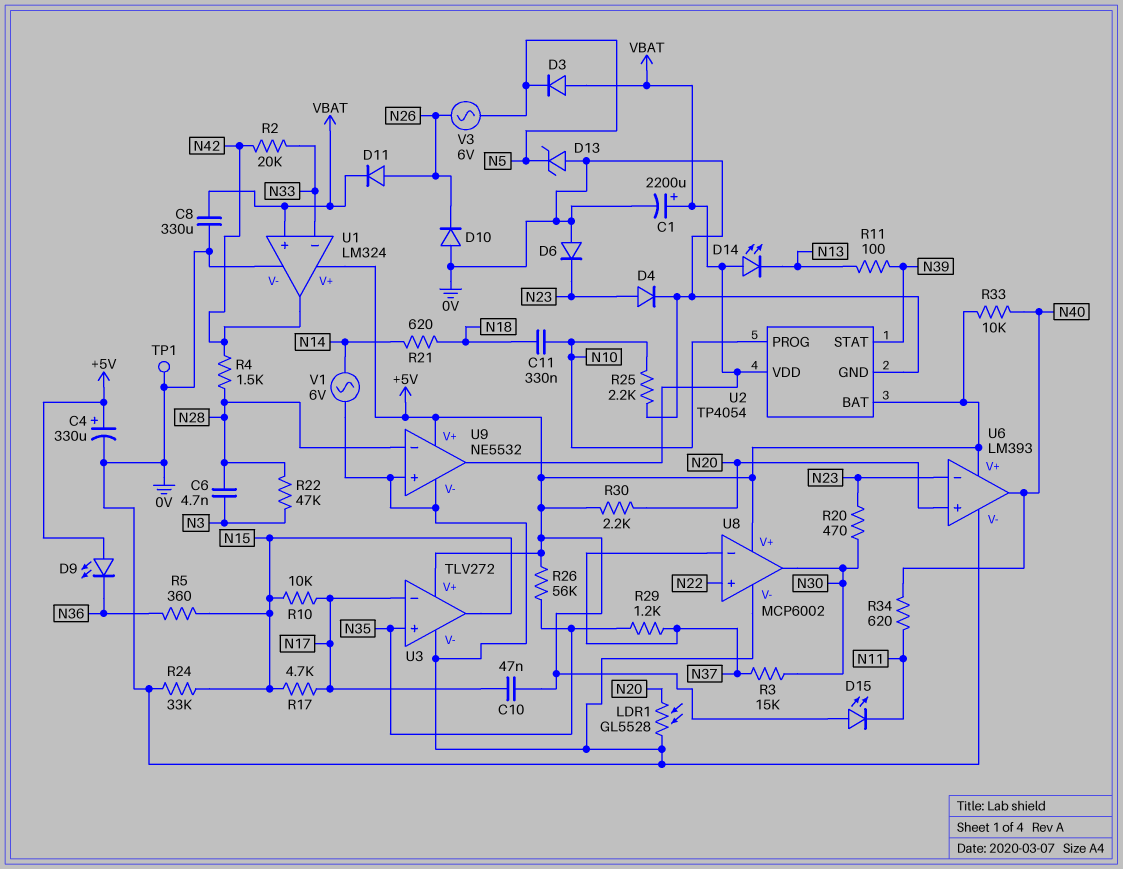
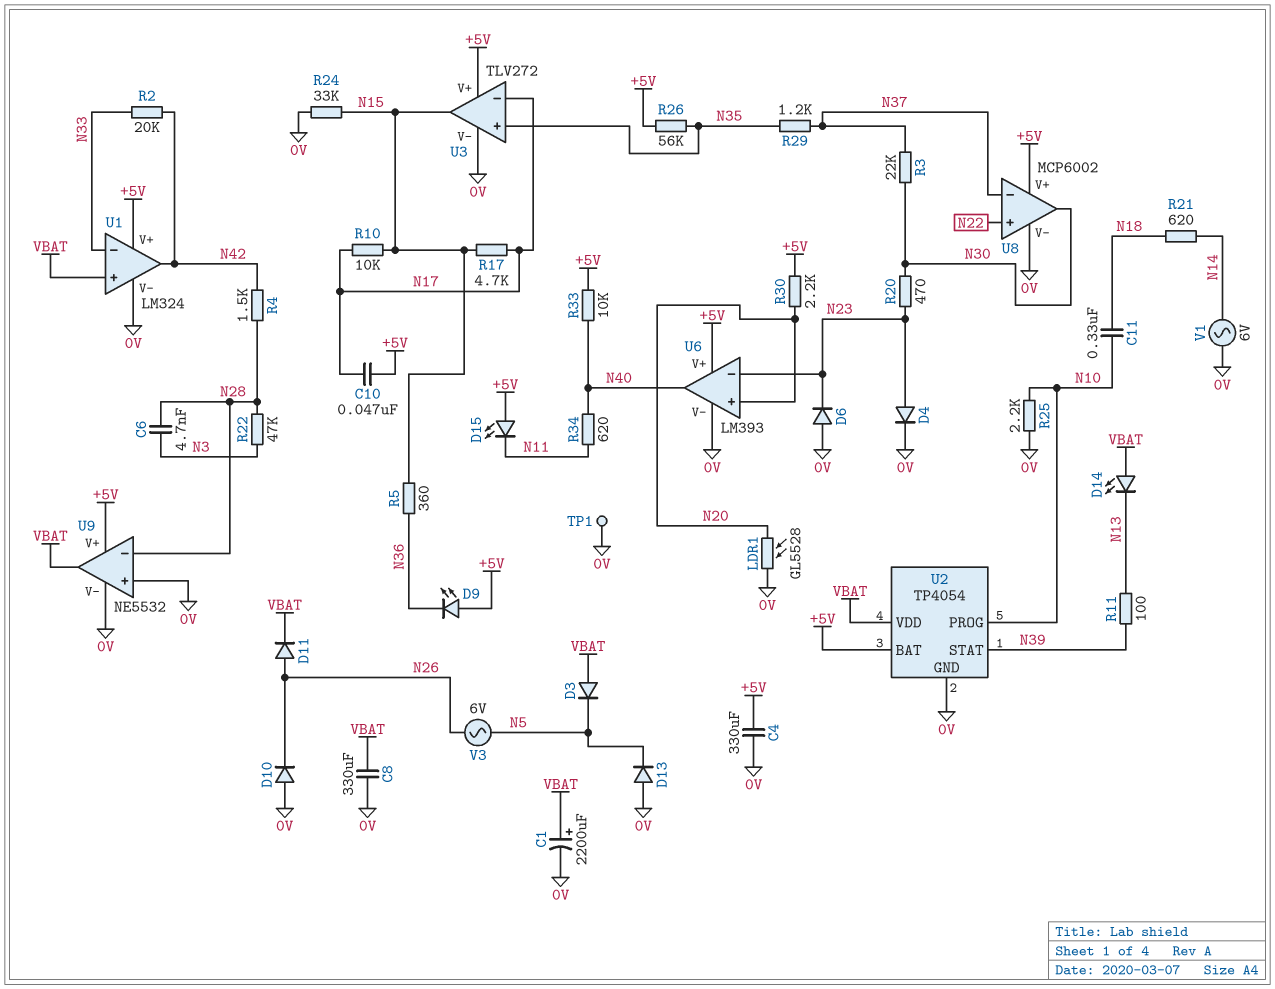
C4: 330uF (plus +5V, minus 0V) -> 330uF (+5V, 0V)
D13: zener (A 0V, K N5) -> diode (A 0V, K N5)
R3: 15k (N30, N37) -> 22k (N30, N37)

